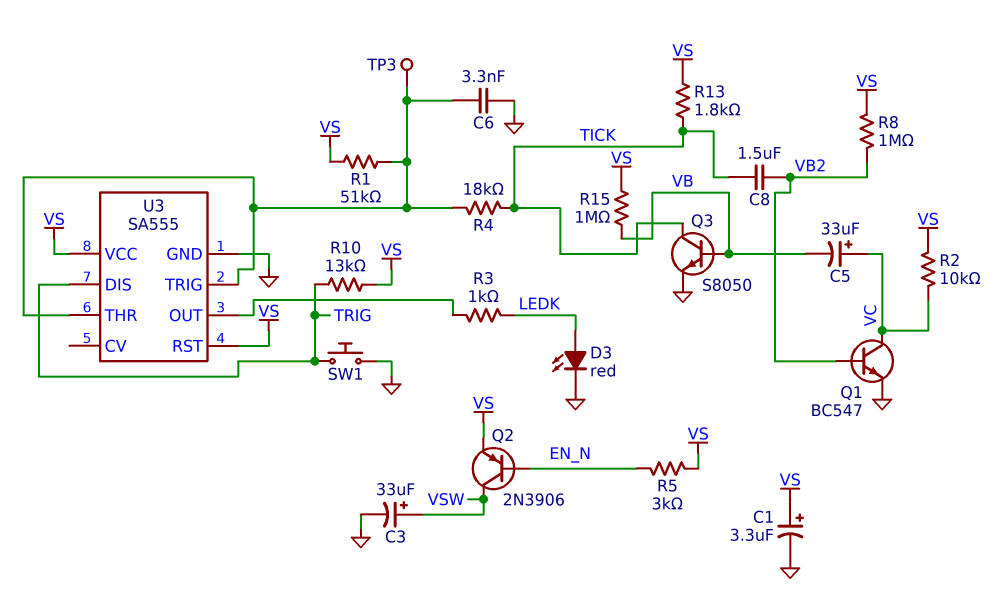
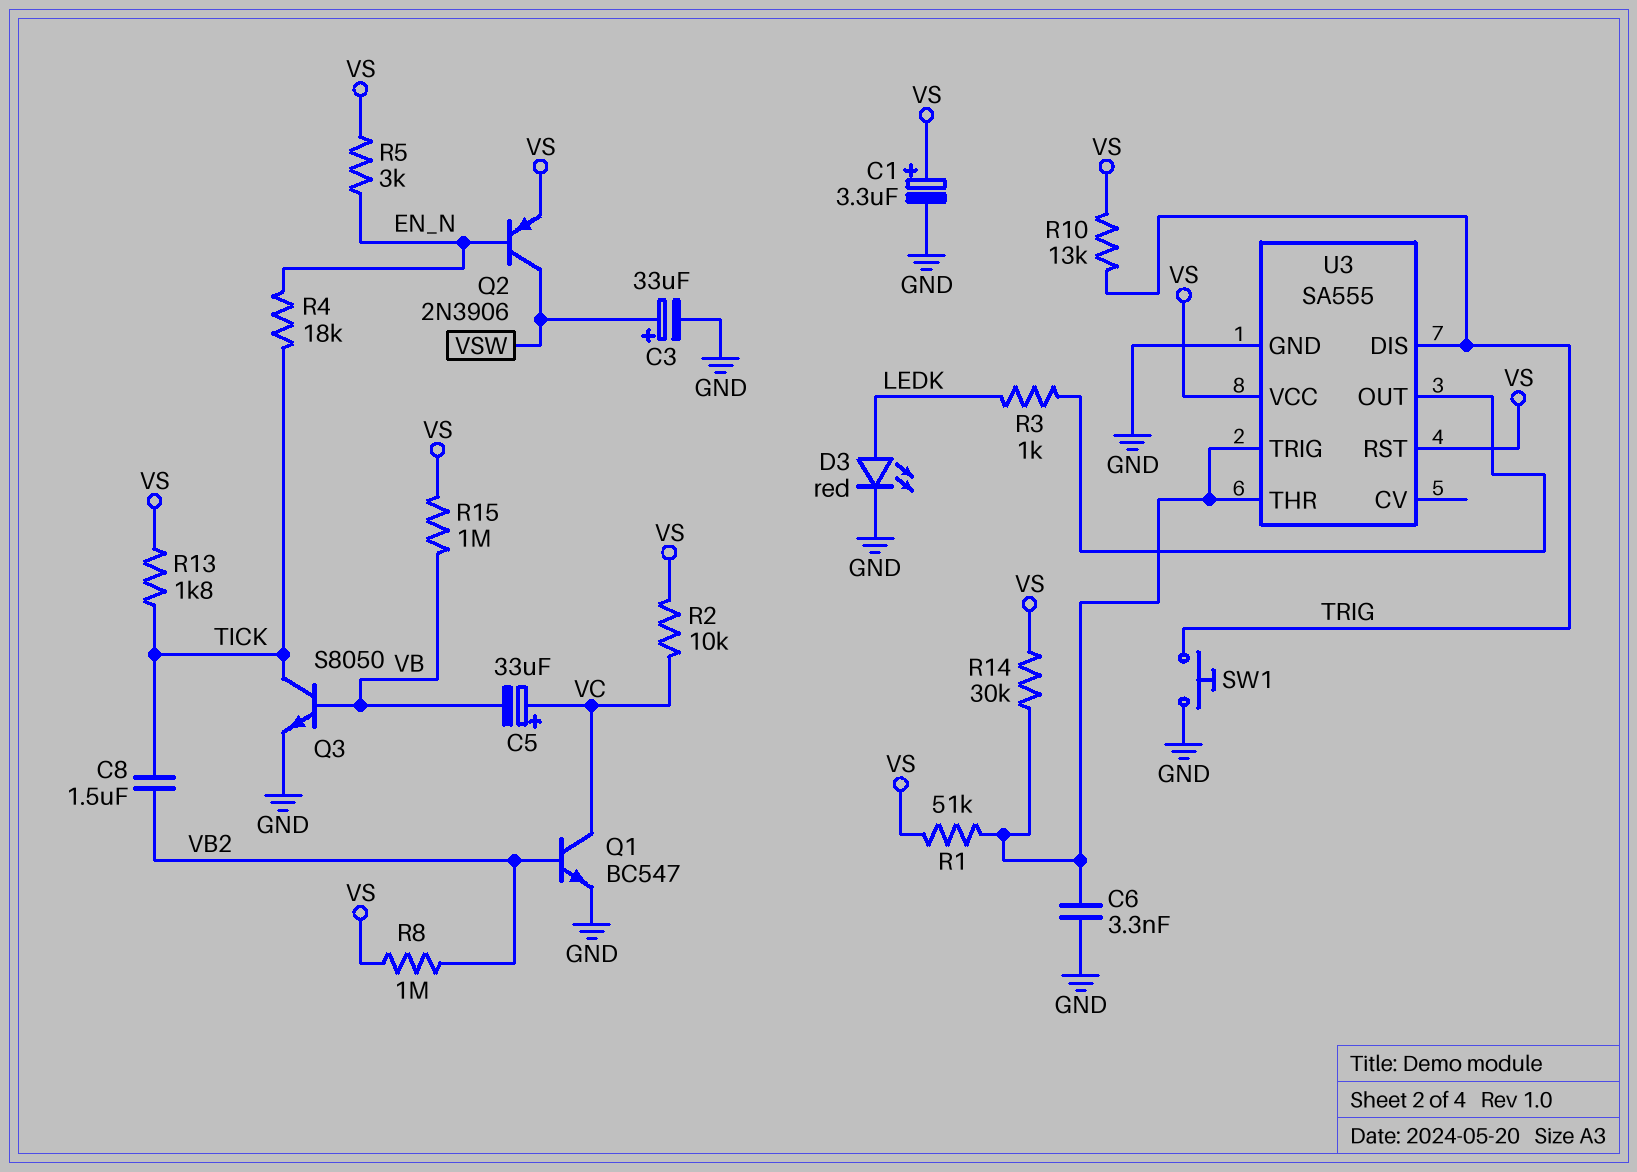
R4: 18k (TICK, U3/THR) -> 18k (EN_N, TICK)
R14: none -> 30k (U3/THR, VS)
TP3: test point (U3/THR) -> none

